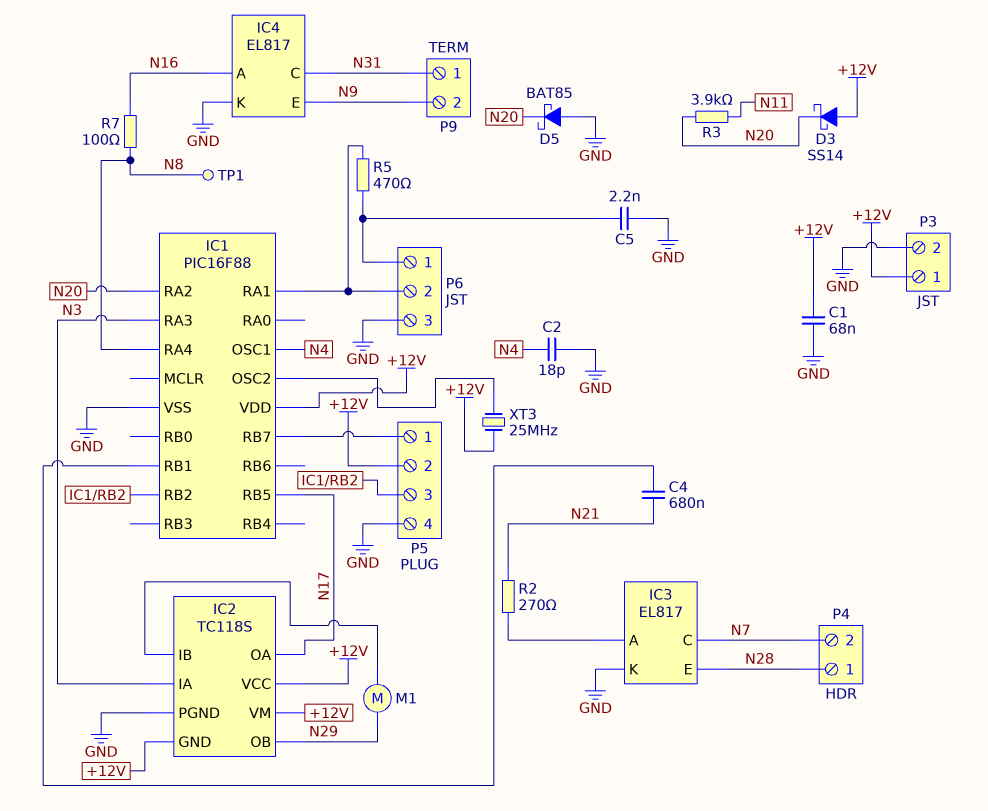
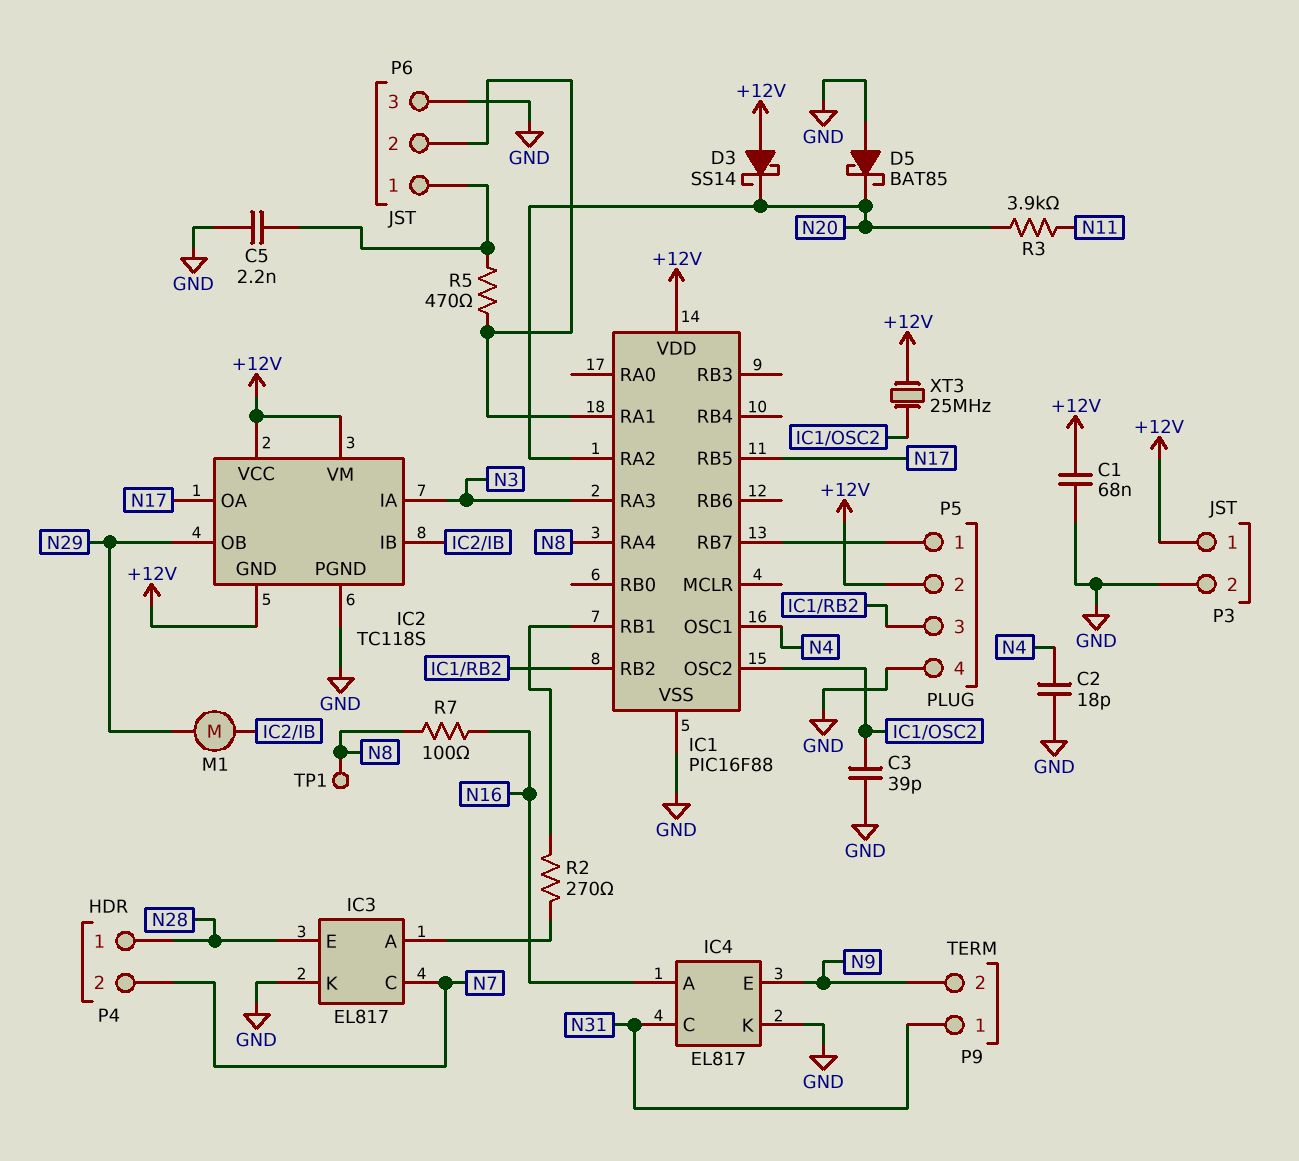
C3: none -> 39pF (GND, IC1/OSC2)
C4: 680nF (IC1/RB1, N21) -> none
R2: 270 (IC3/A, N21) -> 270 (IC1/RB1, IC3/A)

